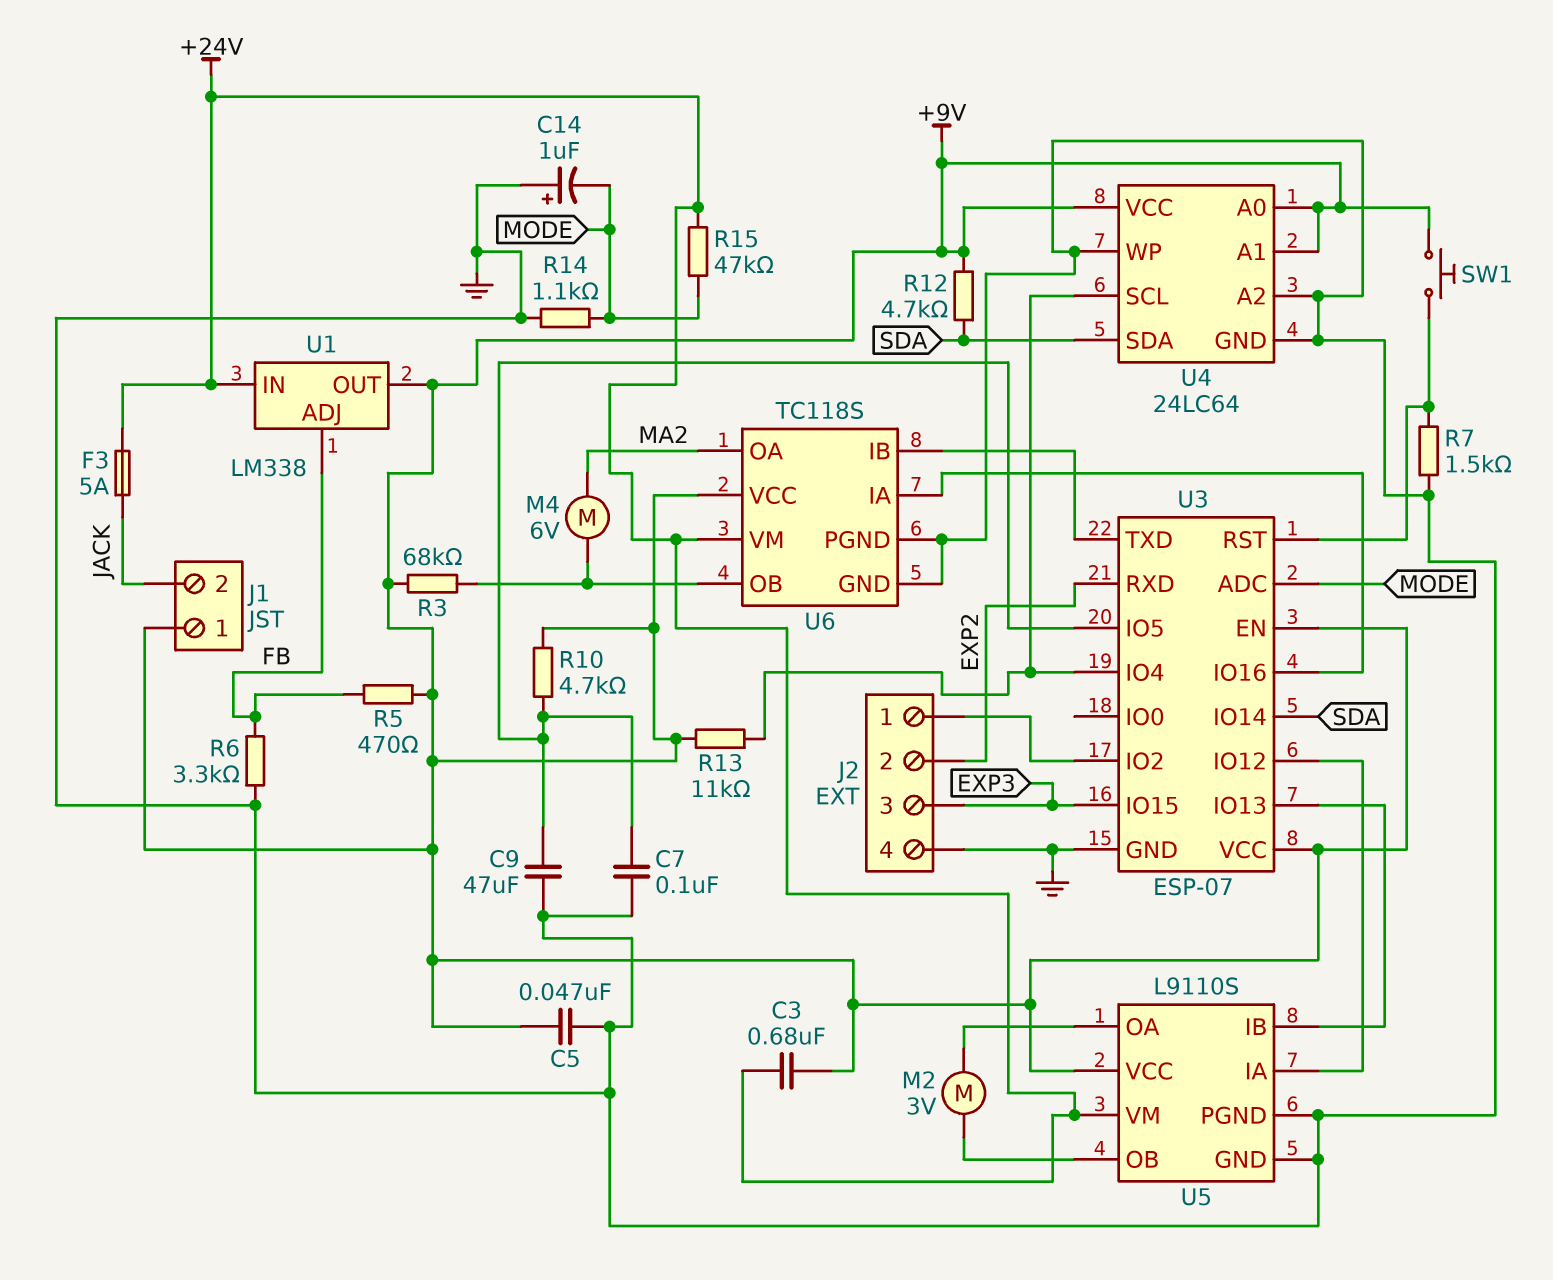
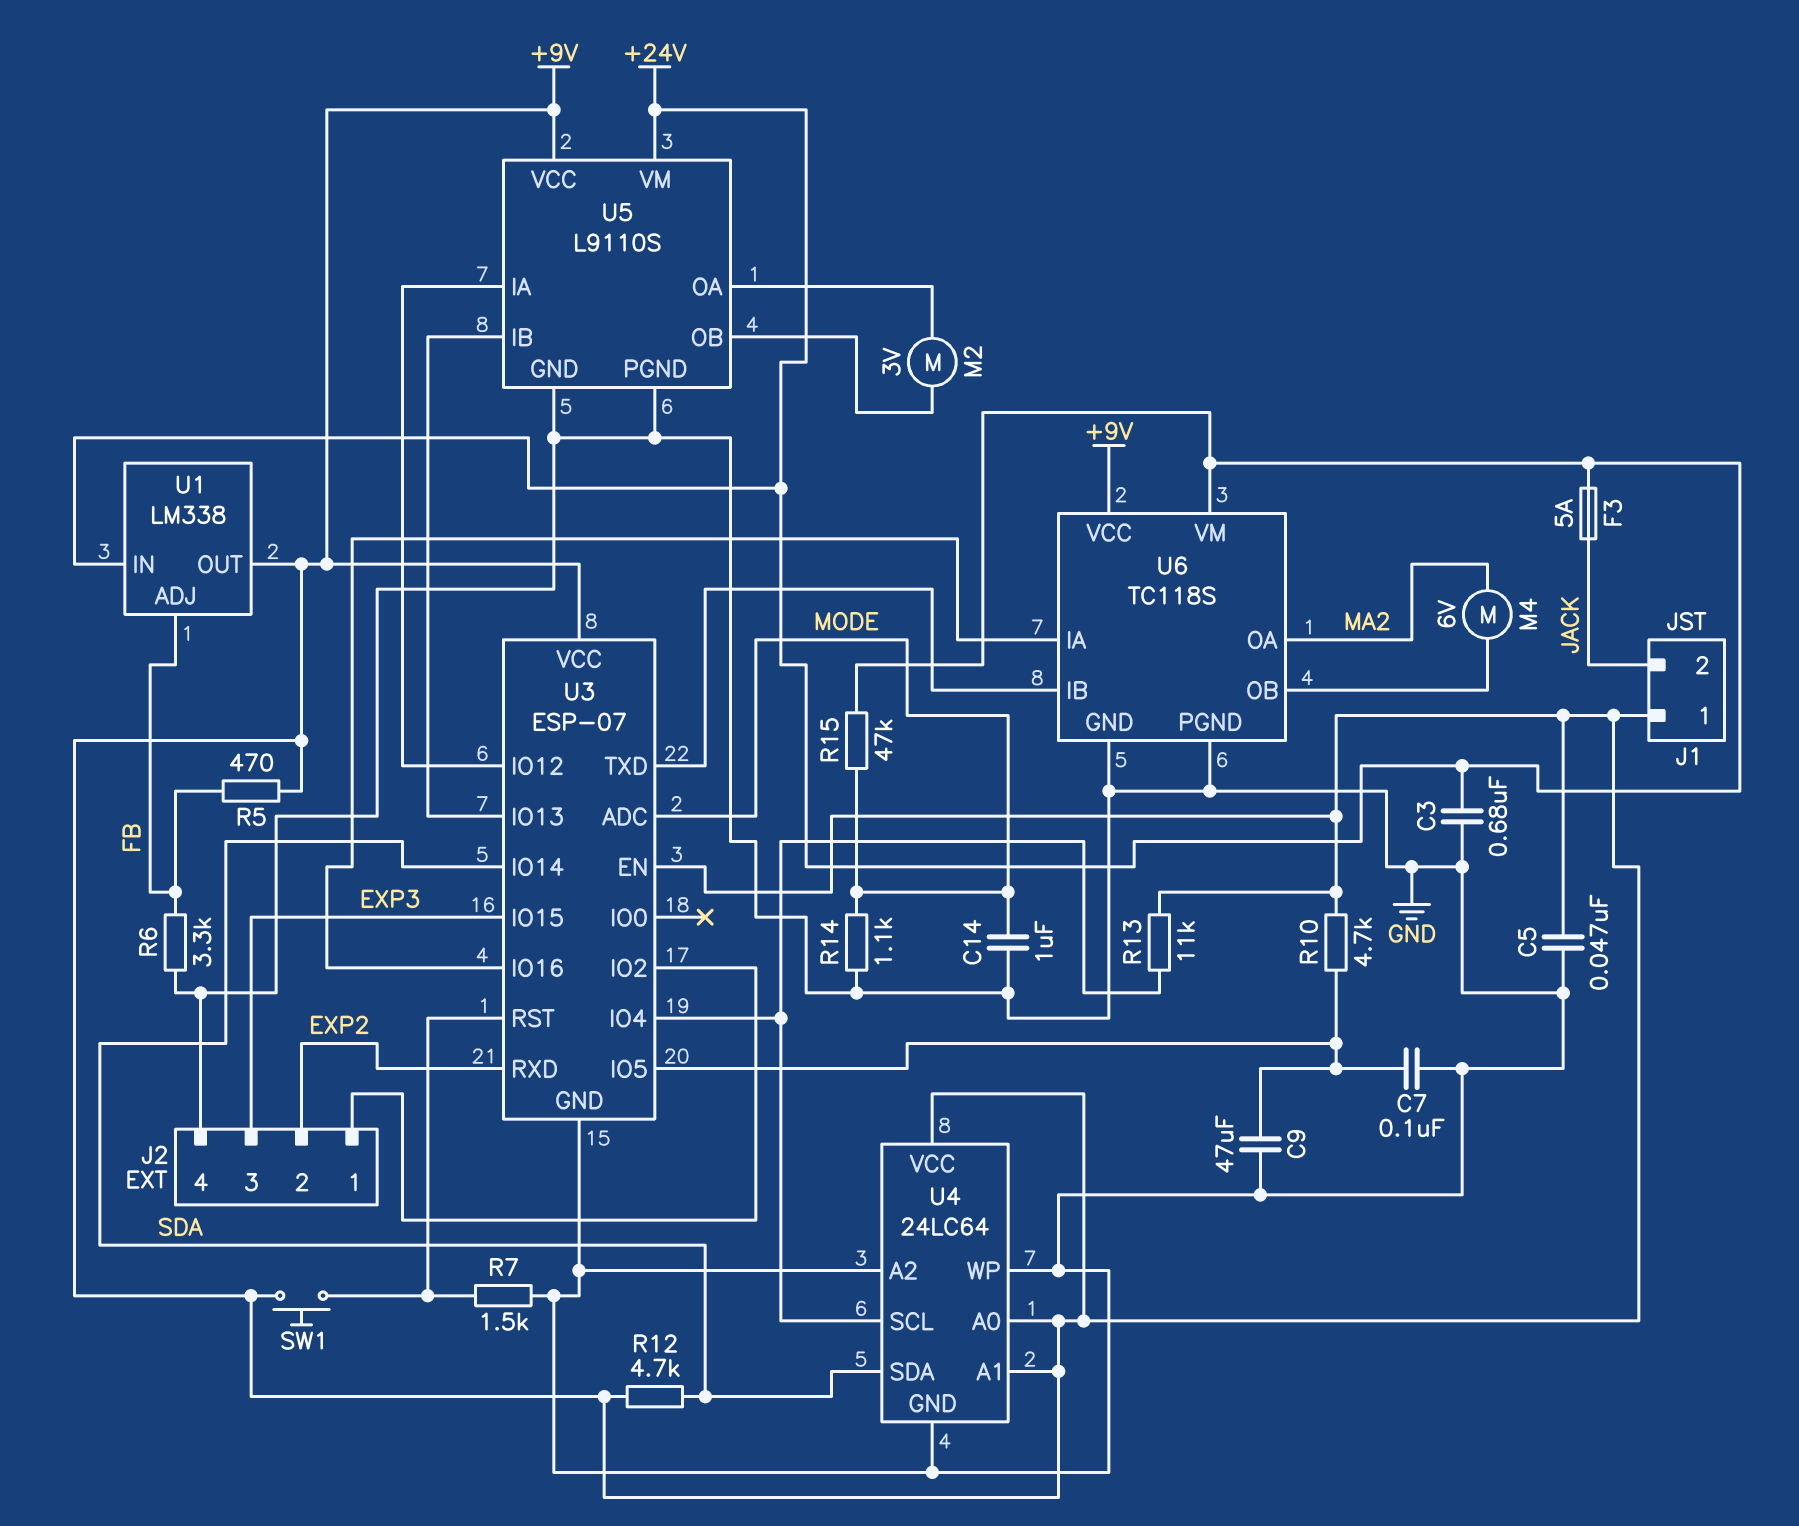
C3: 680nF (+9V, +24V) -> 680nF (+24V, GND)
C14: 1uF (plus GND, minus MODE) -> 1uF (GND, MODE)
R3: 68k (+9V, U6/OB) -> none

